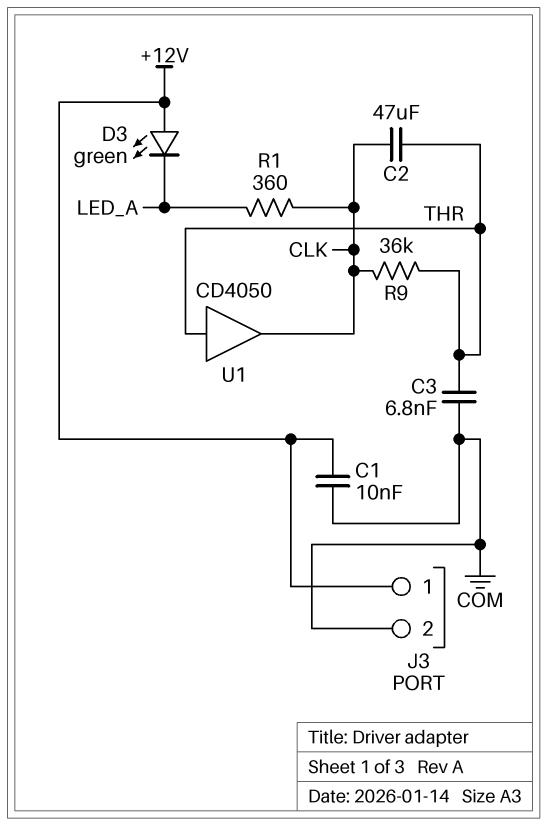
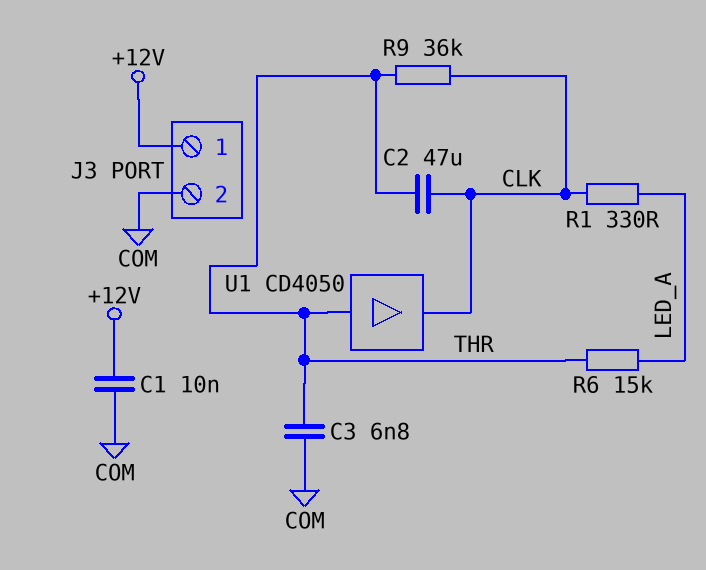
D3: LED green (A +12V, K LED_A) -> none
R1: 360 (CLK, LED_A) -> 330 (CLK, LED_A)
R6: none -> 15k (LED_A, THR)

